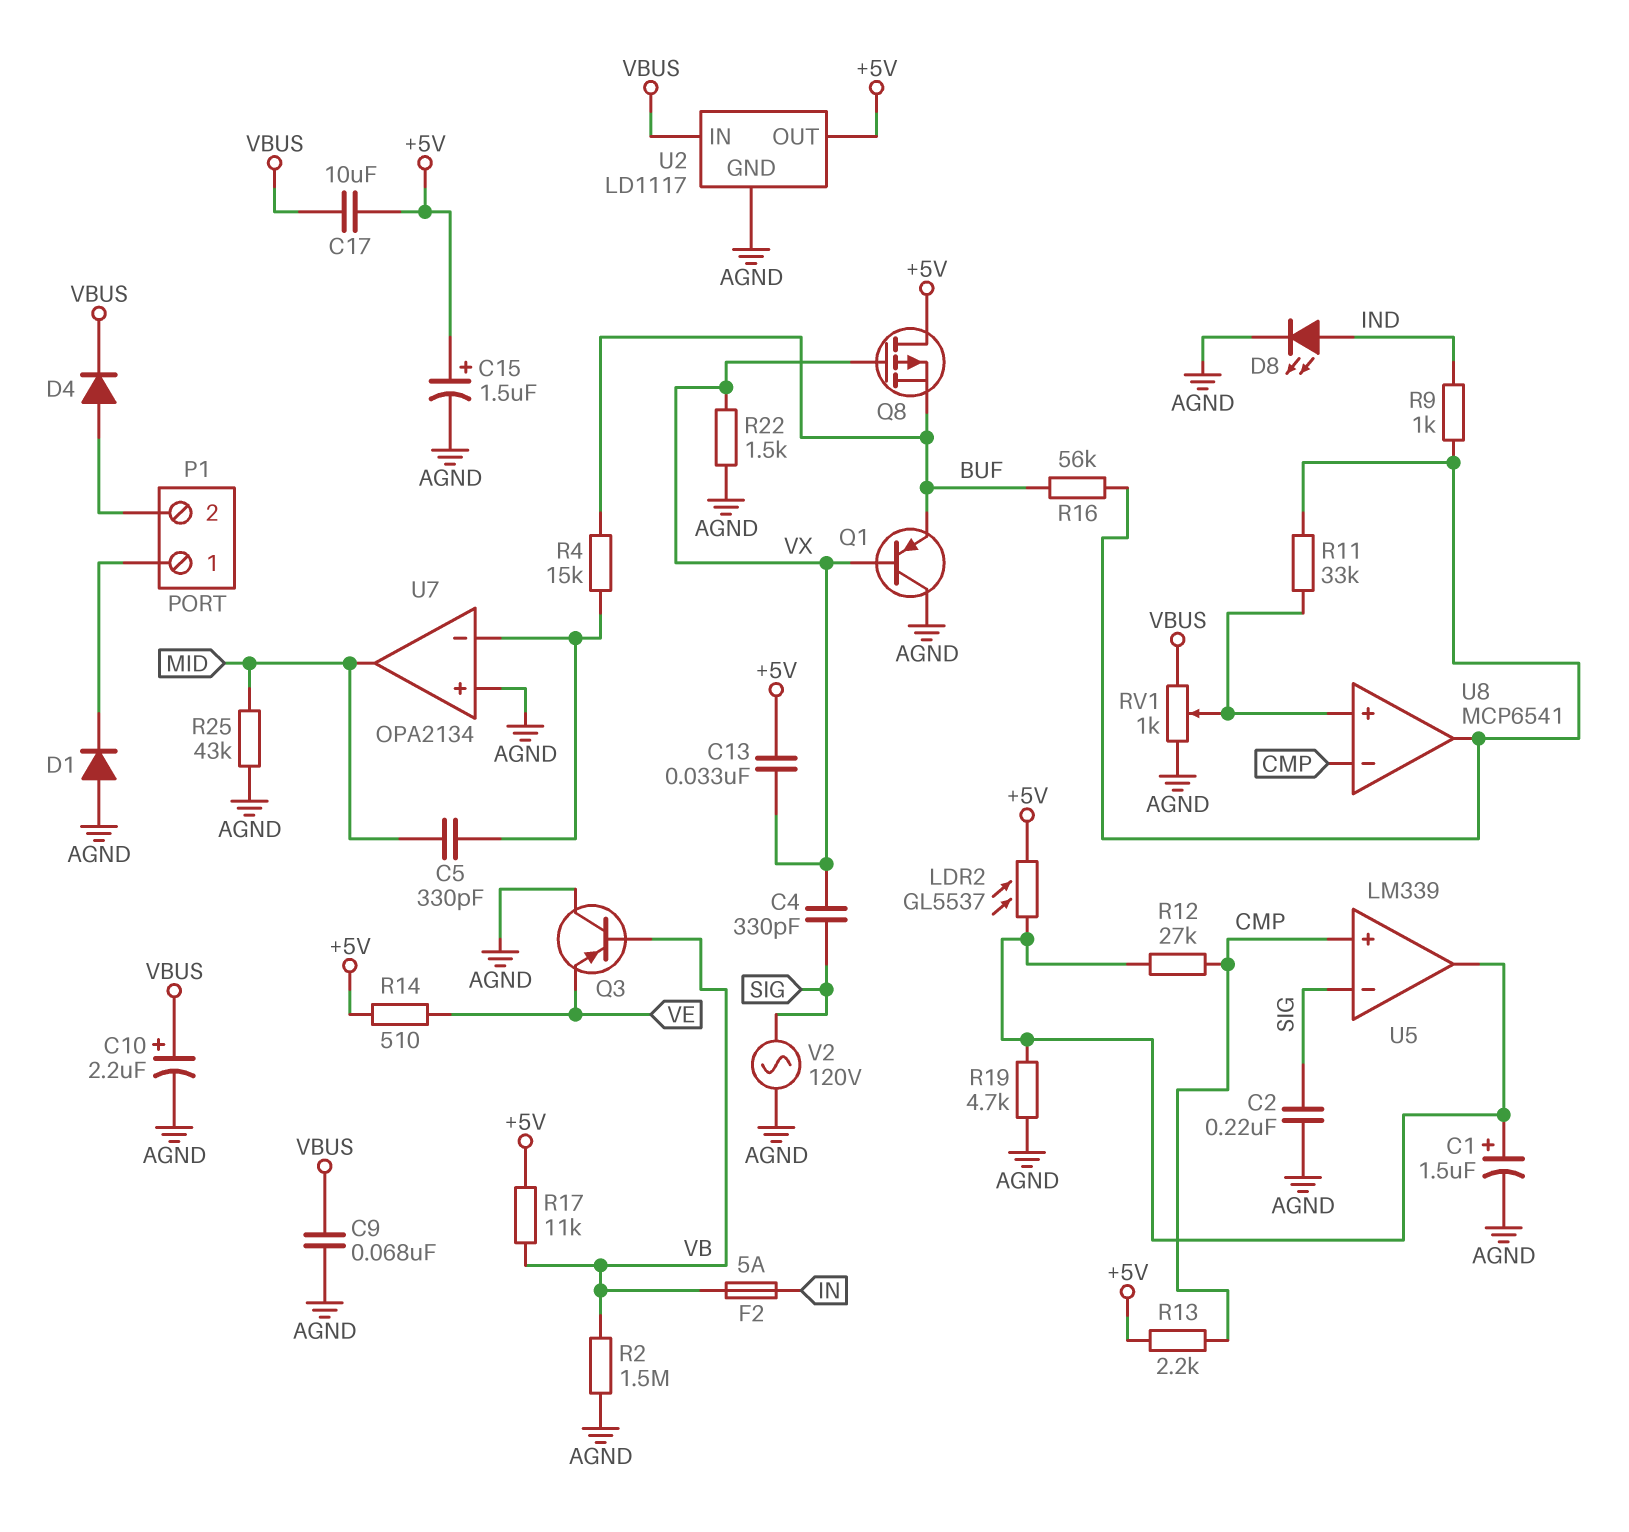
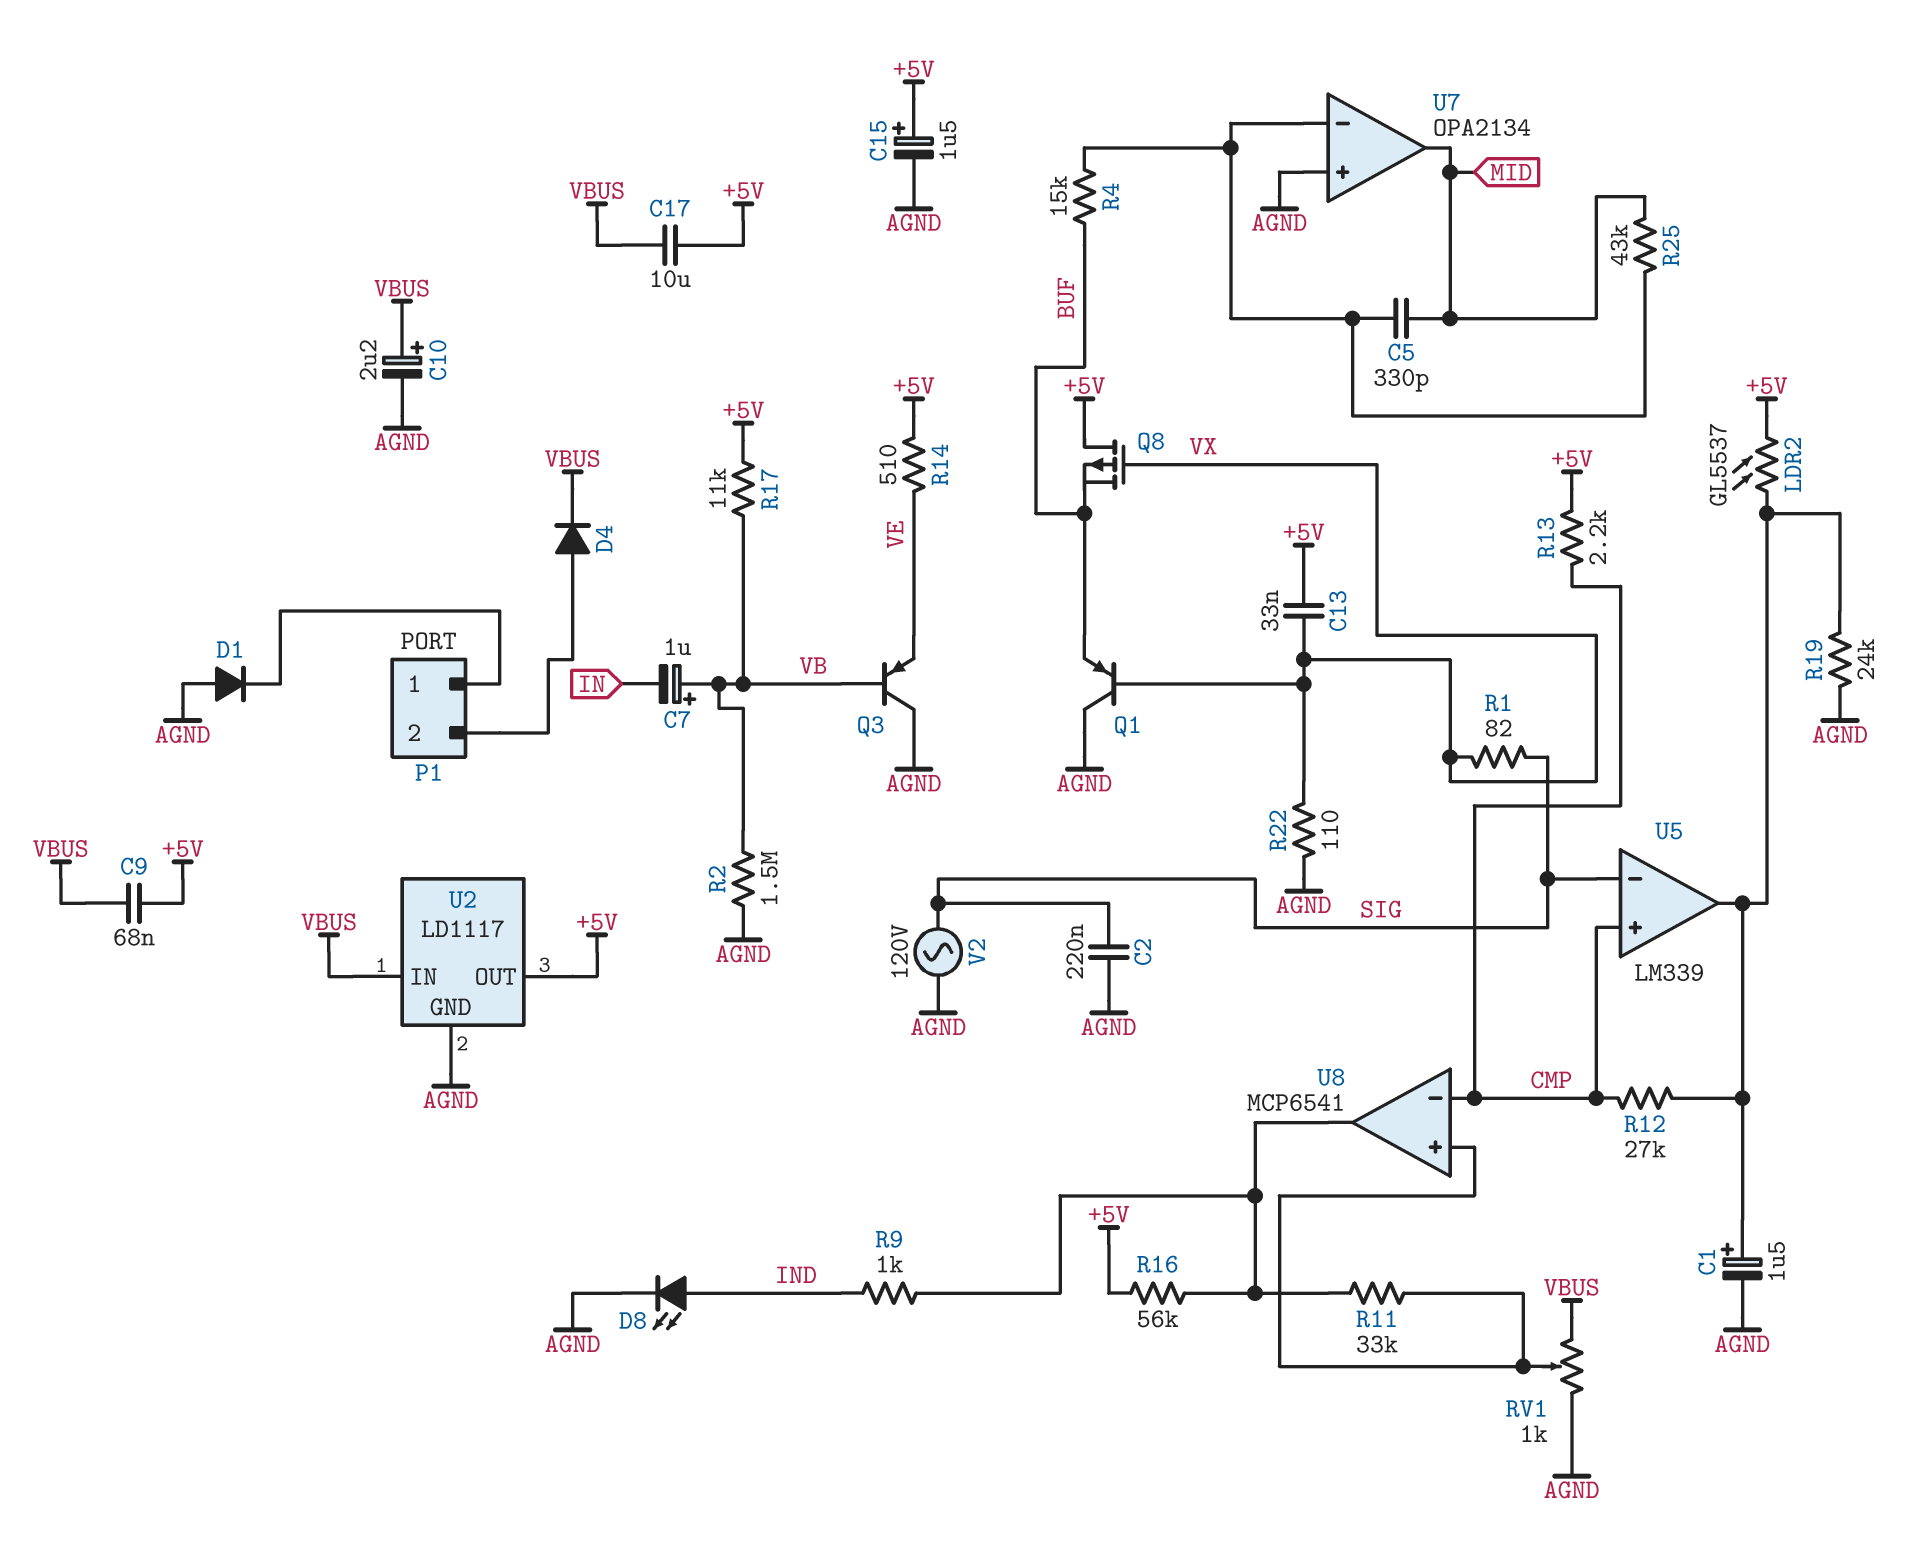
C4: 330pF (SIG, VX) -> none
C7: none -> 1uF (plus VB, minus IN)
C9: 68nF (AGND, VBUS) -> 68nF (+5V, VBUS)
F2: 5A (IN, VB) -> none
R1: none -> 82 (SIG, VX)
R16: 56k (BUF, U8/out) -> 56k (+5V, U8/out)
R19: 4.7k (AGND, U5/out) -> 24k (AGND, U5/out)
R22: 1.5k (AGND, VX) -> 110 (AGND, VX)
R25: 43k (AGND, MID) -> 43k (MID, U7/in-)

